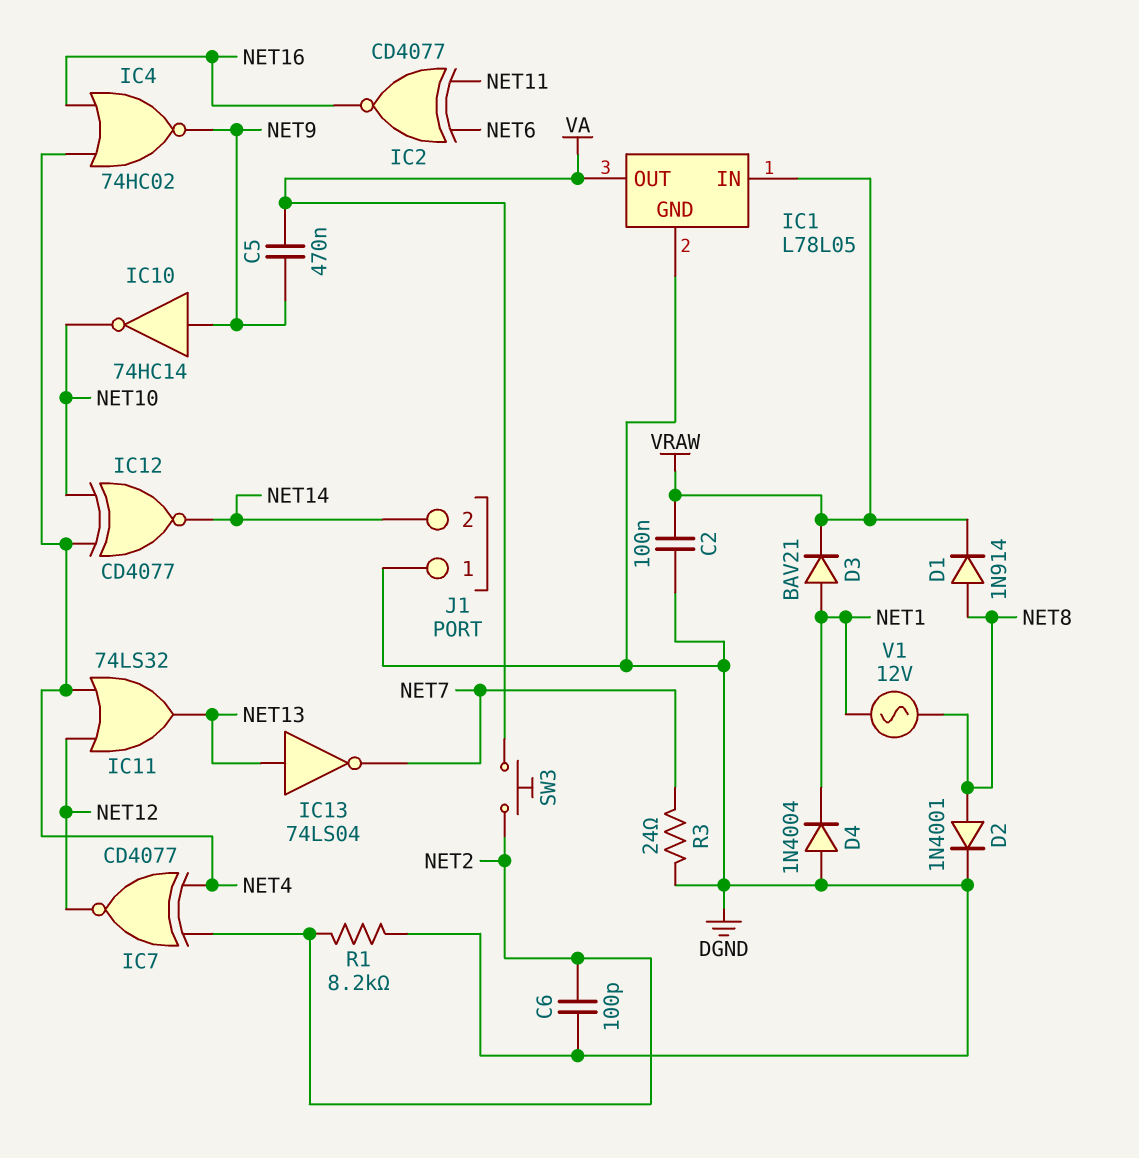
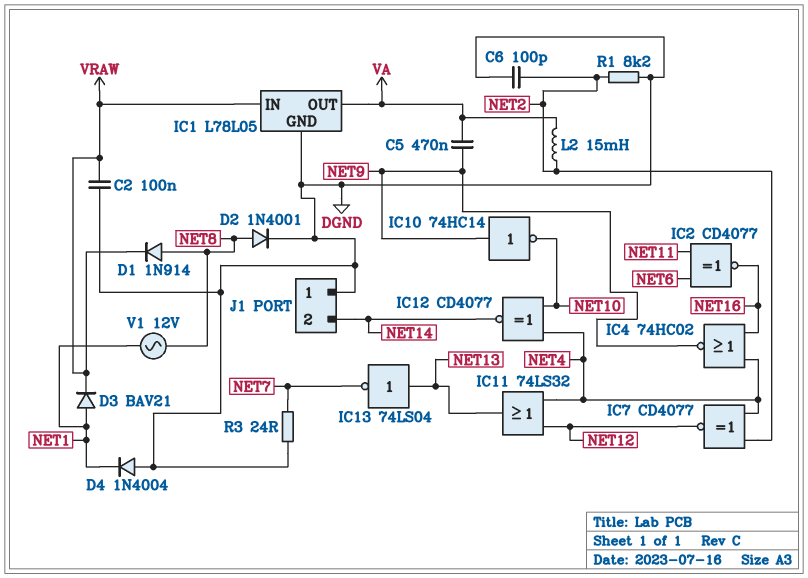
L2: none -> 15mH (NET2, VA)
SW3: button (NET2, VA) -> none

